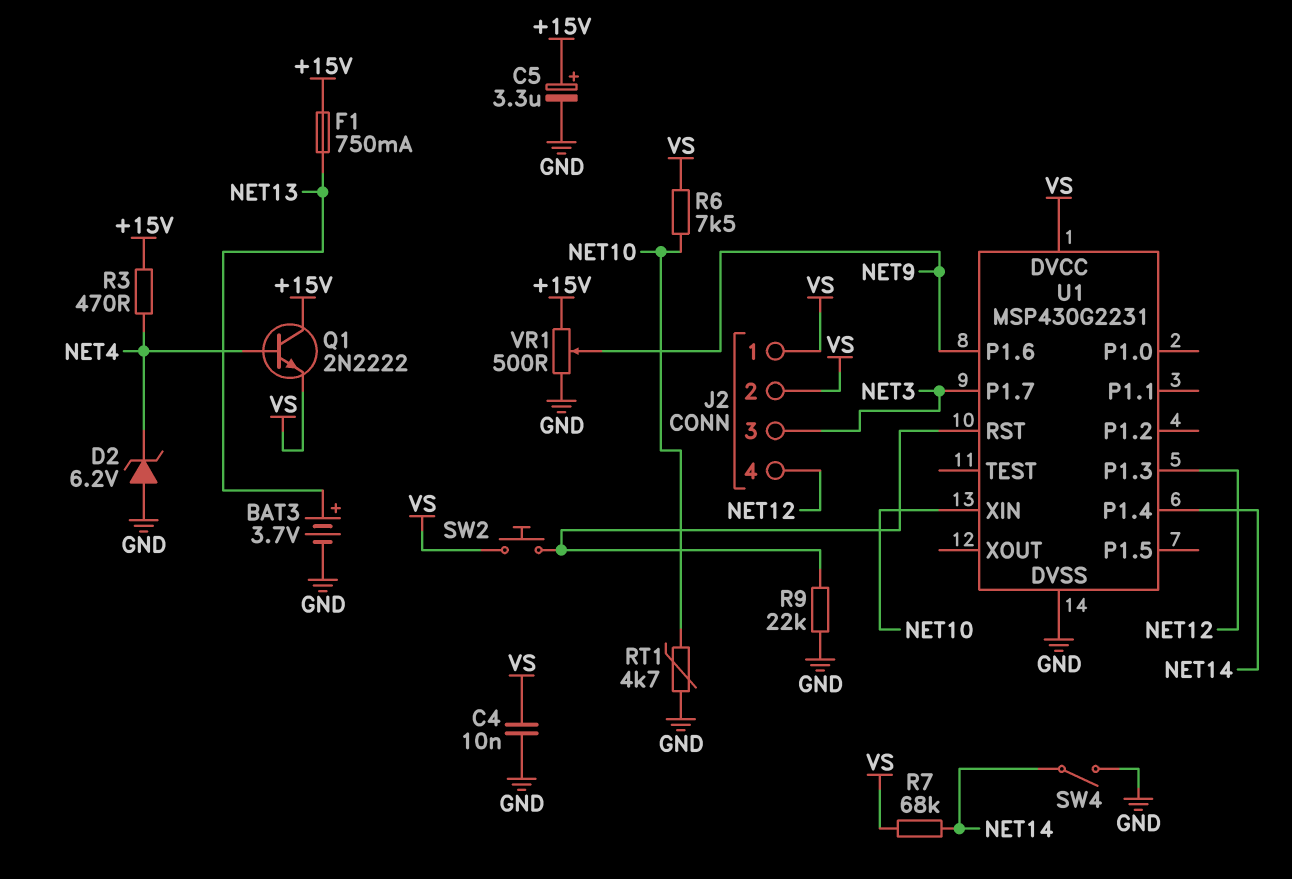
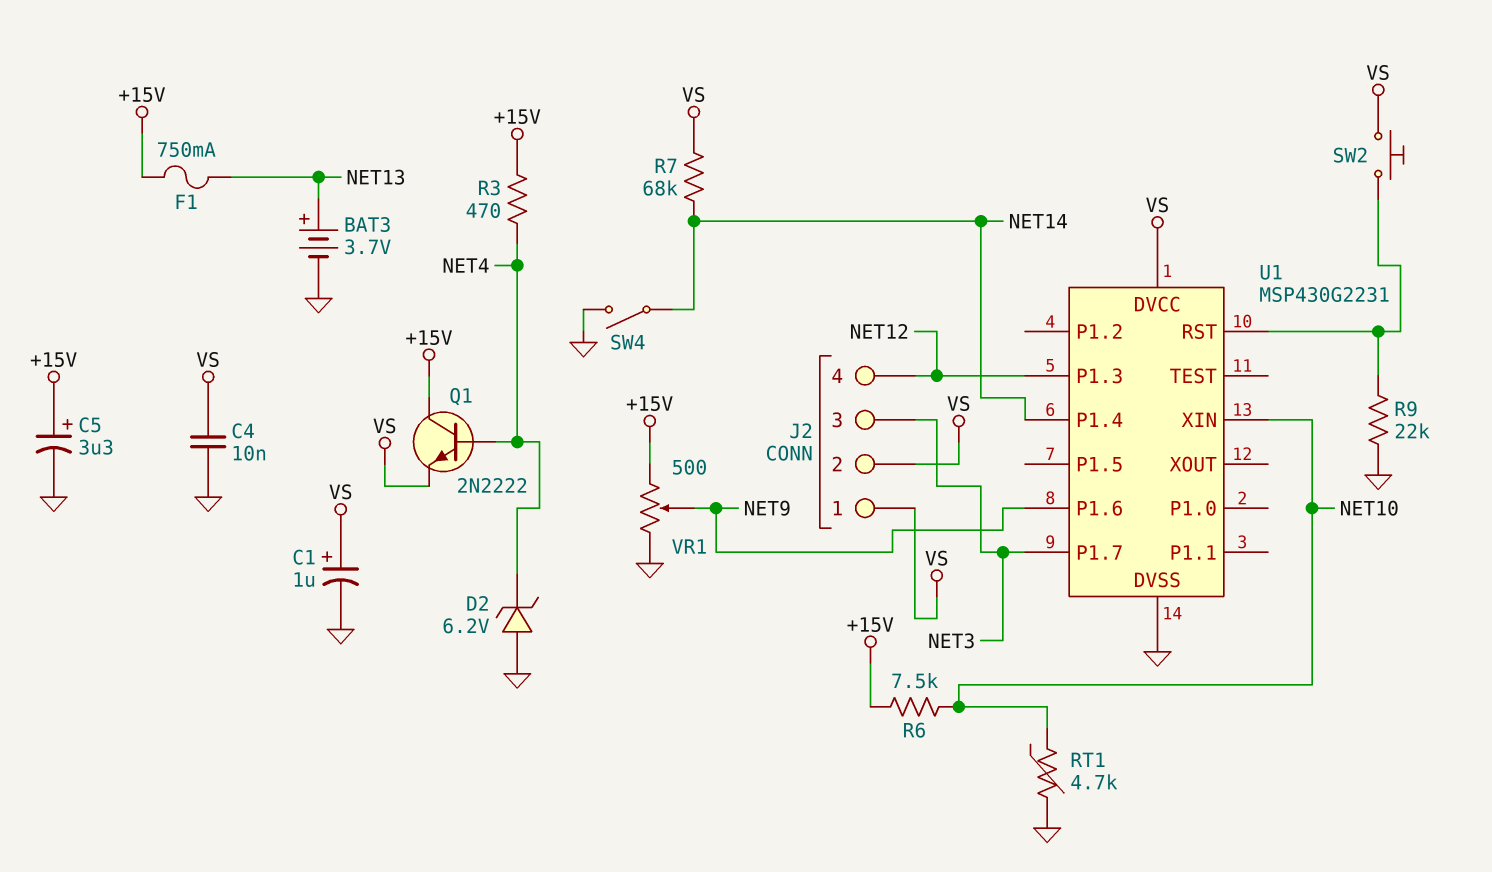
C1: none -> 1uF (plus VS, minus GND)
R6: 7.5k (NET10, VS) -> 7.5k (+15V, NET10)

